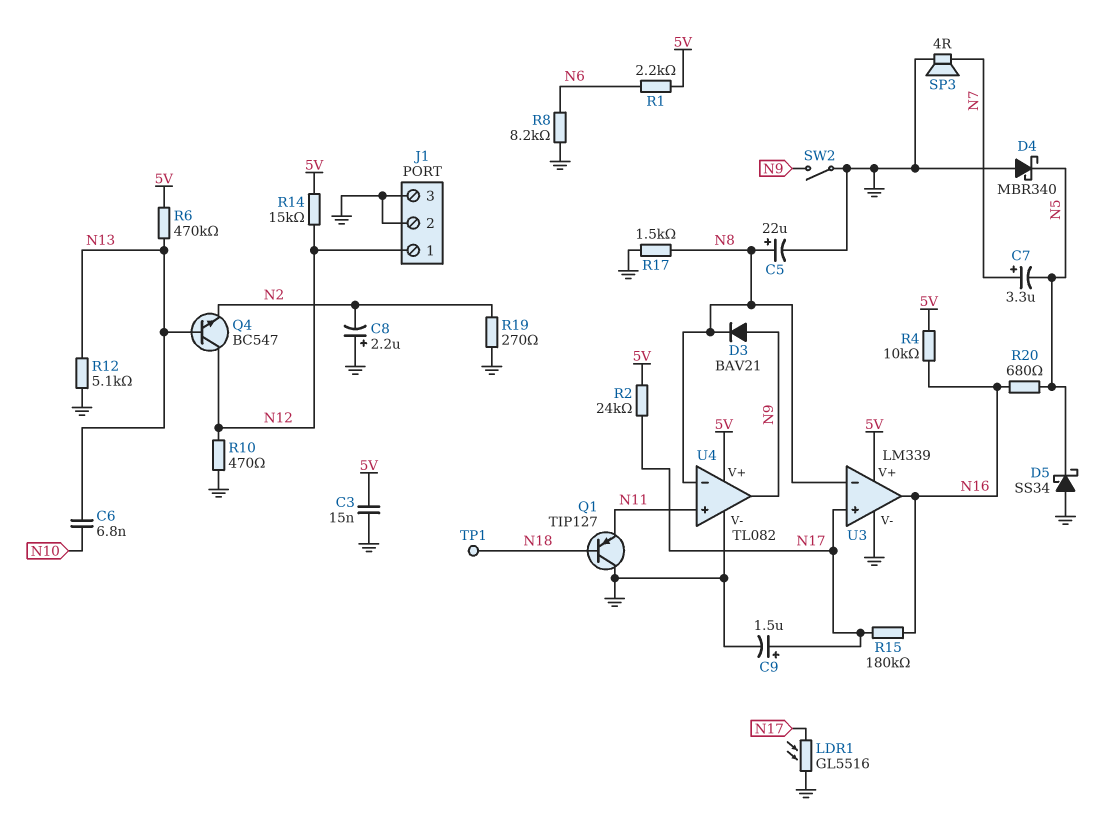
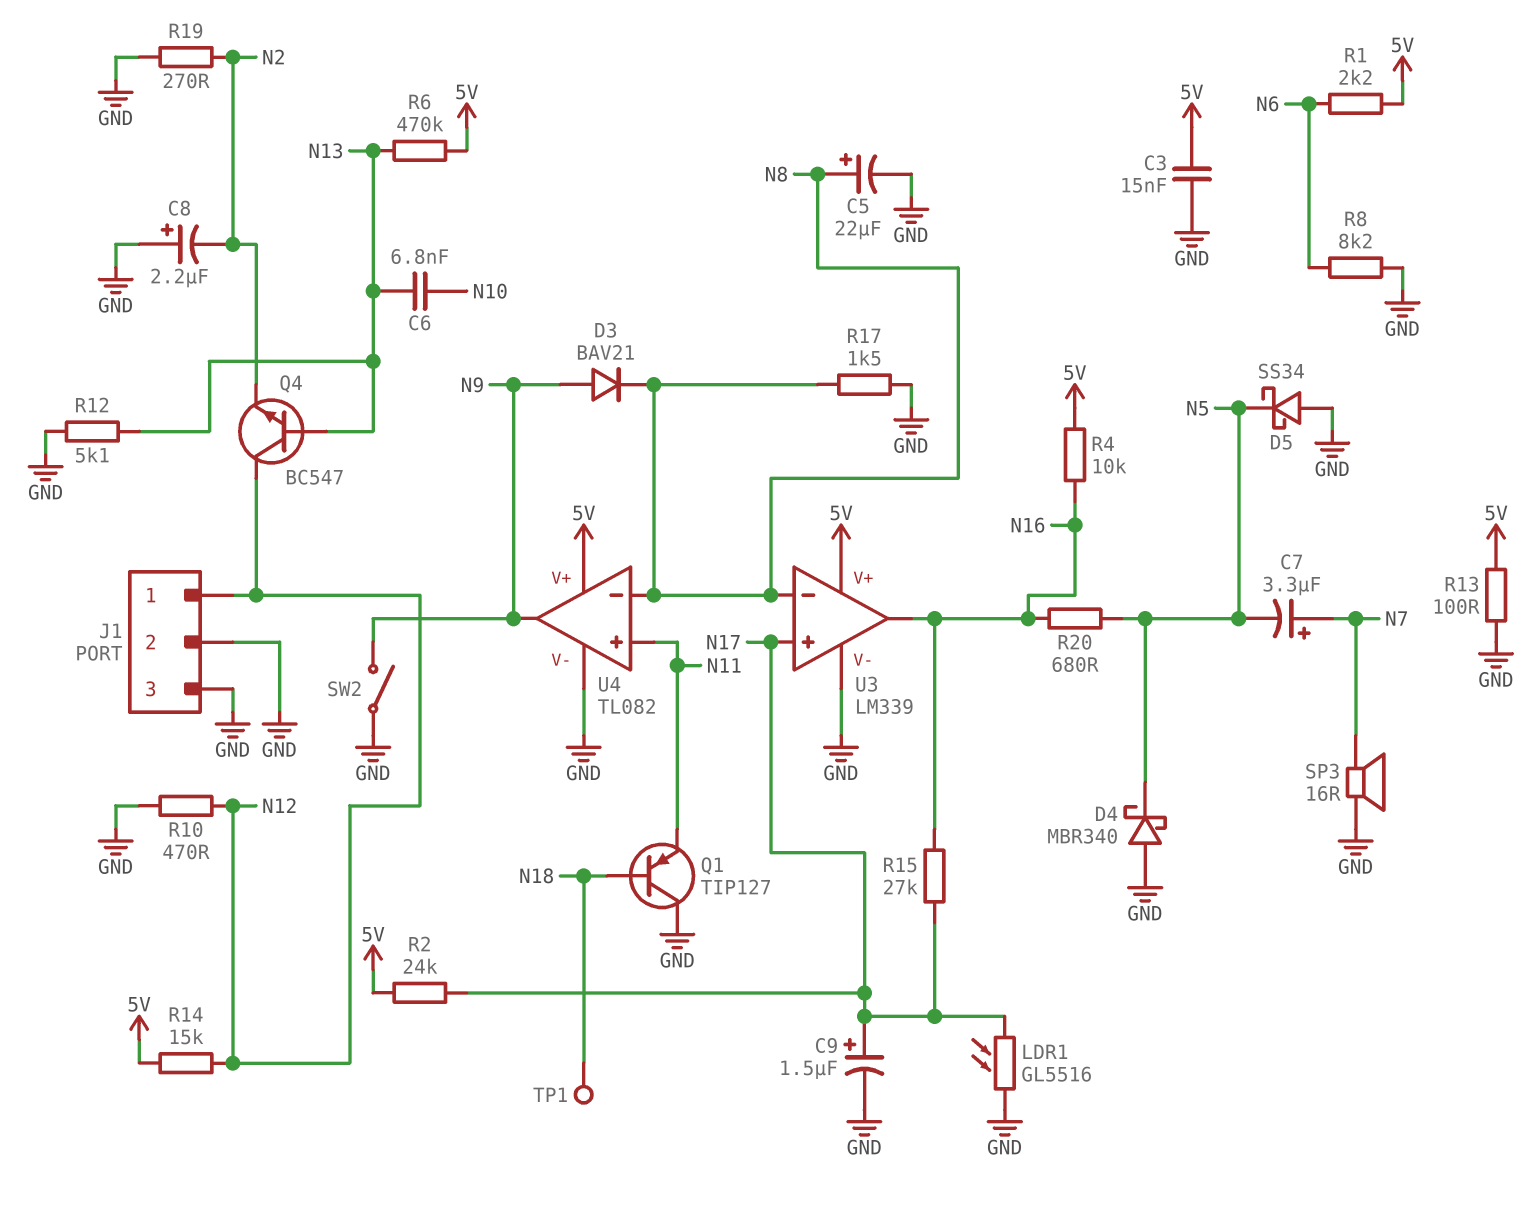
R13: none -> 100 (5V, GND)
R15: 180k (N16, N17) -> 27k (N16, N17)
SP3: speaker 4R (GND, N7) -> speaker 16R (GND, N7)

